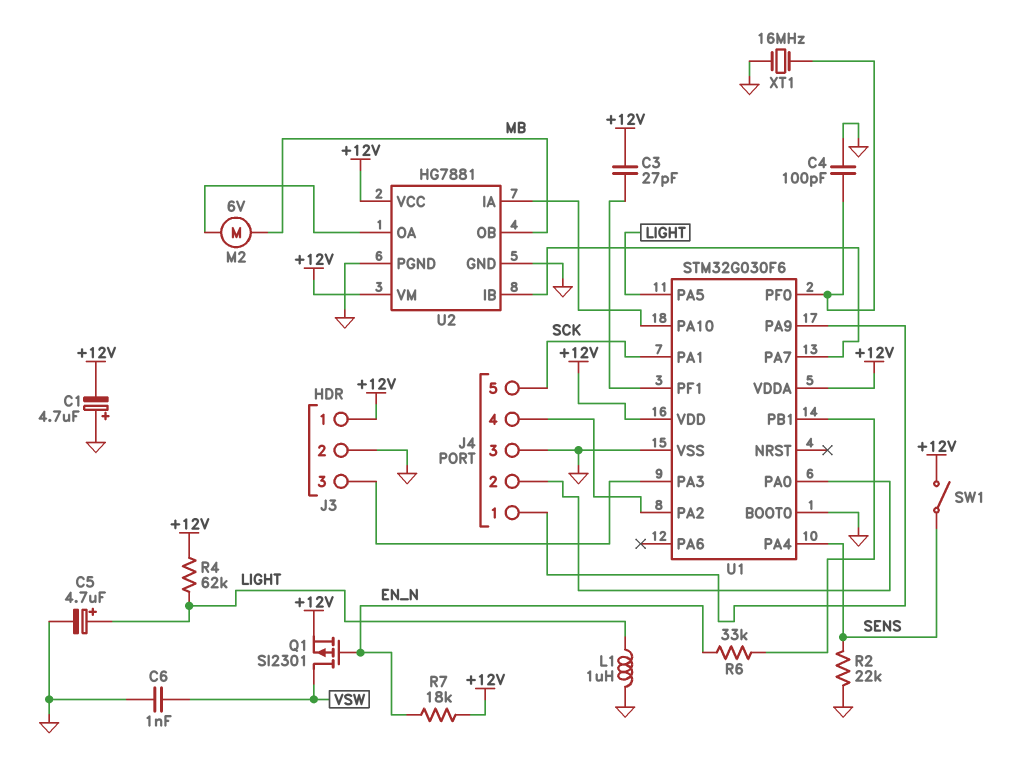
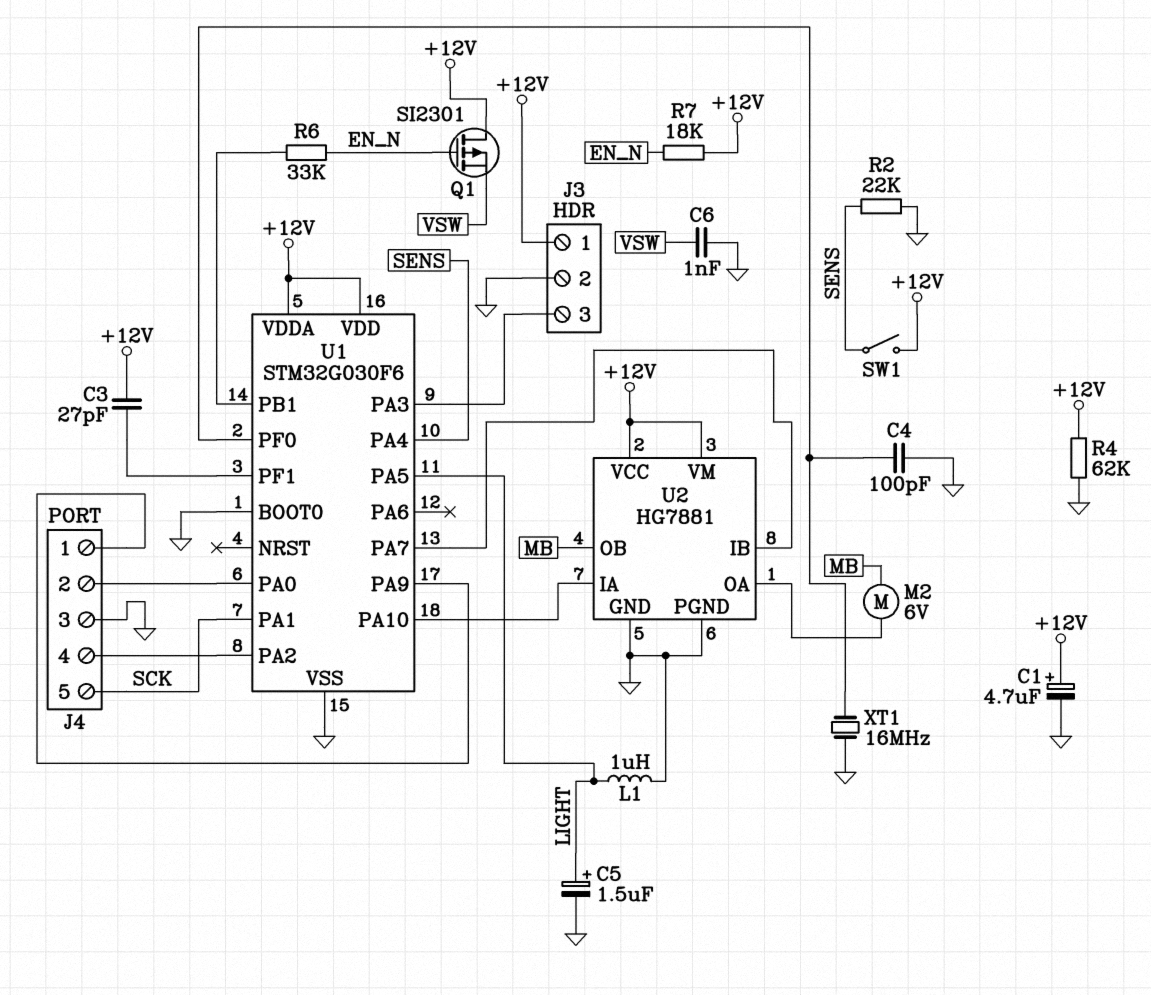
C1: 4.7uF (plus GND, minus +12V) -> 4.7uF (plus +12V, minus GND)
C5: 4.7uF (plus LIGHT, minus GND) -> 1.5uF (plus LIGHT, minus GND)
Q1: PMOS SI2301 (G EN_N, D VSW, S +12V) -> PMOS SI2301 (G EN_N, D +12V, S VSW)
R4: 62k (+12V, LIGHT) -> 62k (+12V, GND)

